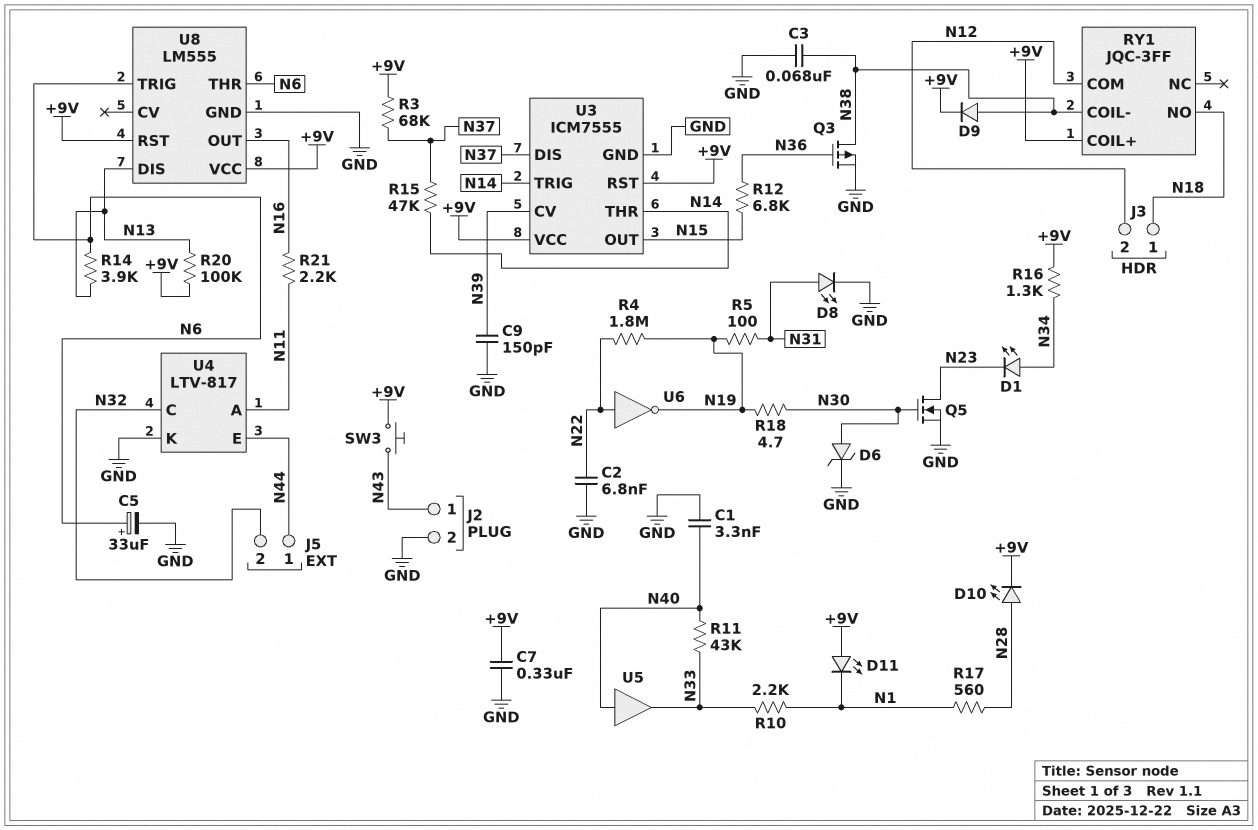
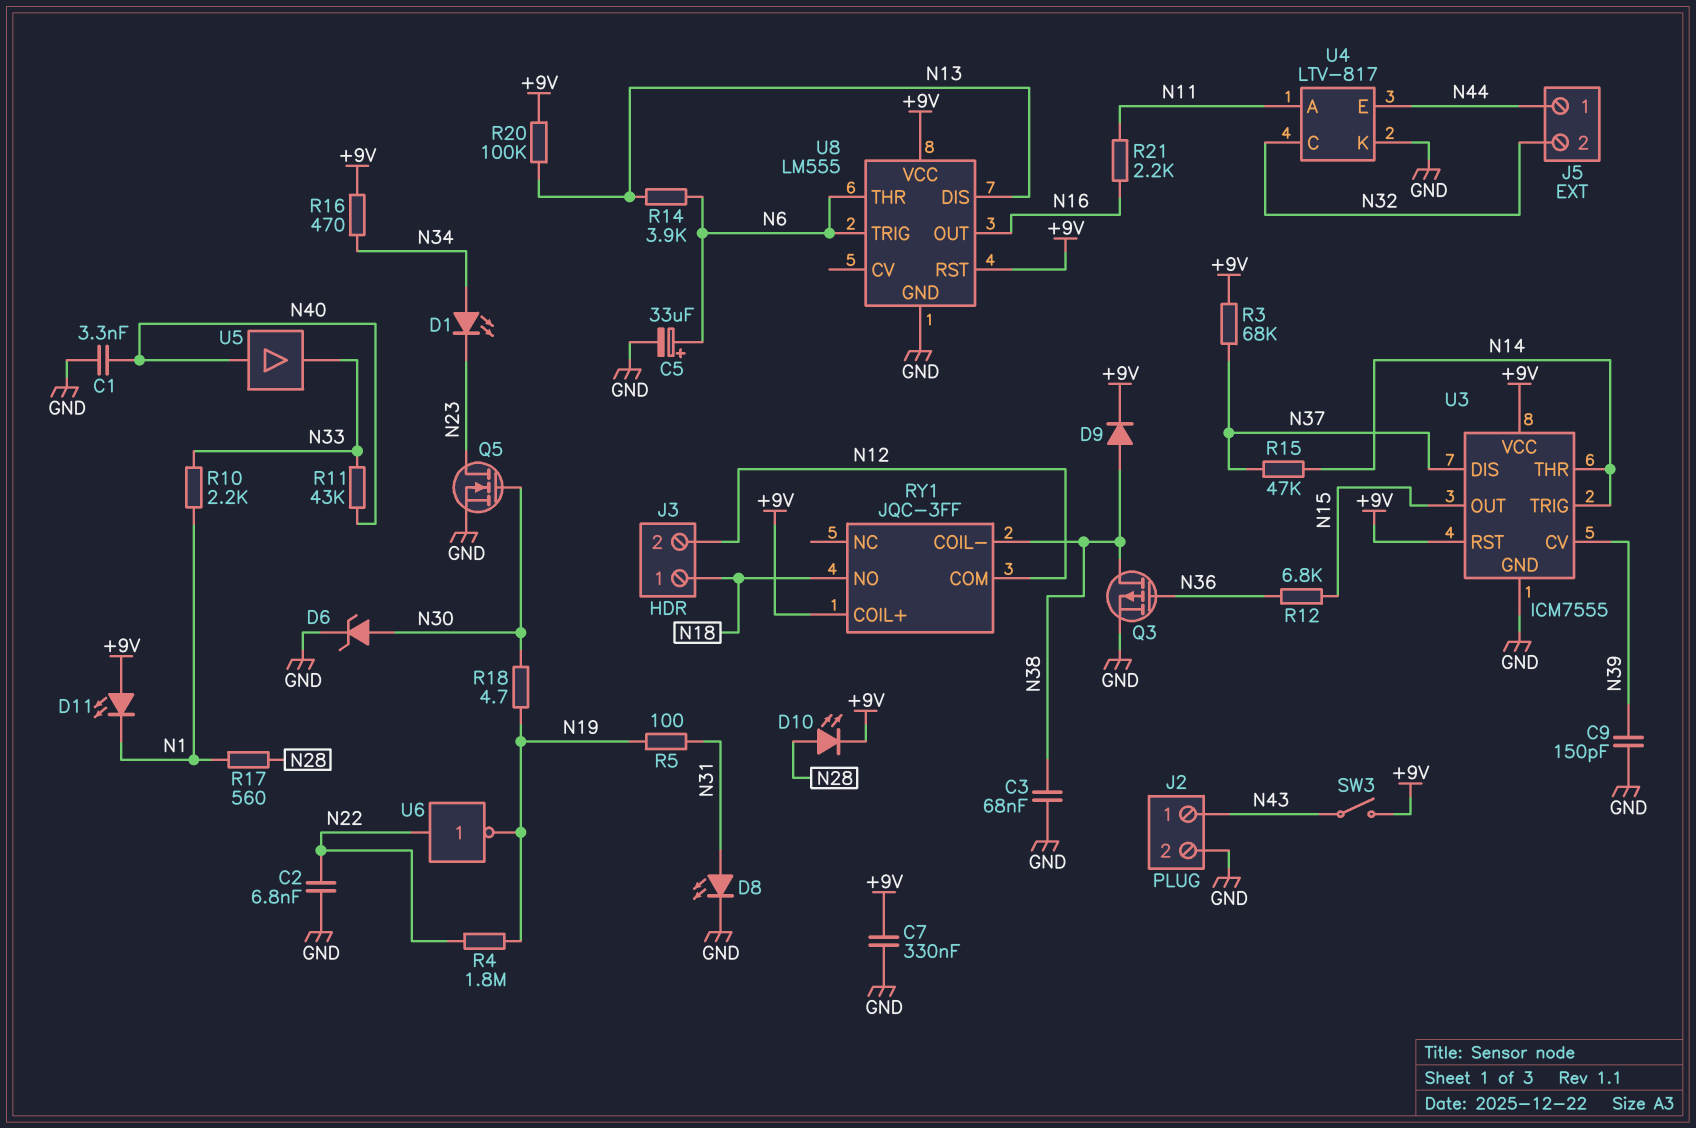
R16: 1.3k (+9V, N34) -> 470 (+9V, N34)
SW3: button (+9V, N43) -> switch (+9V, N43)

